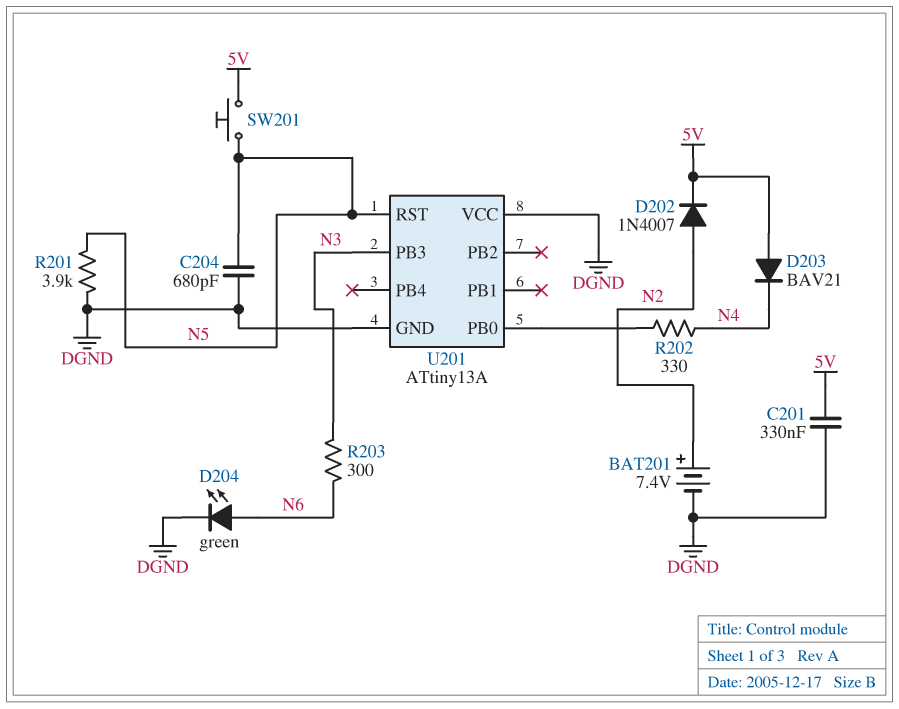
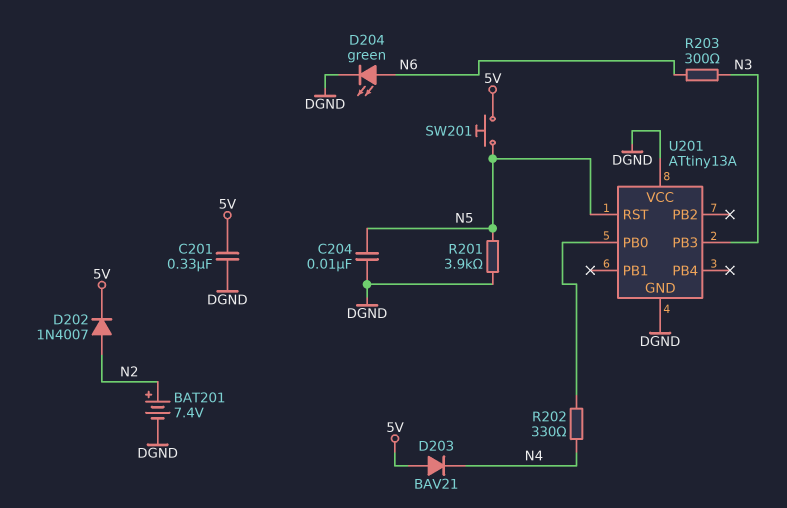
C204: 680pF (DGND, N5) -> 10nF (DGND, N5)

